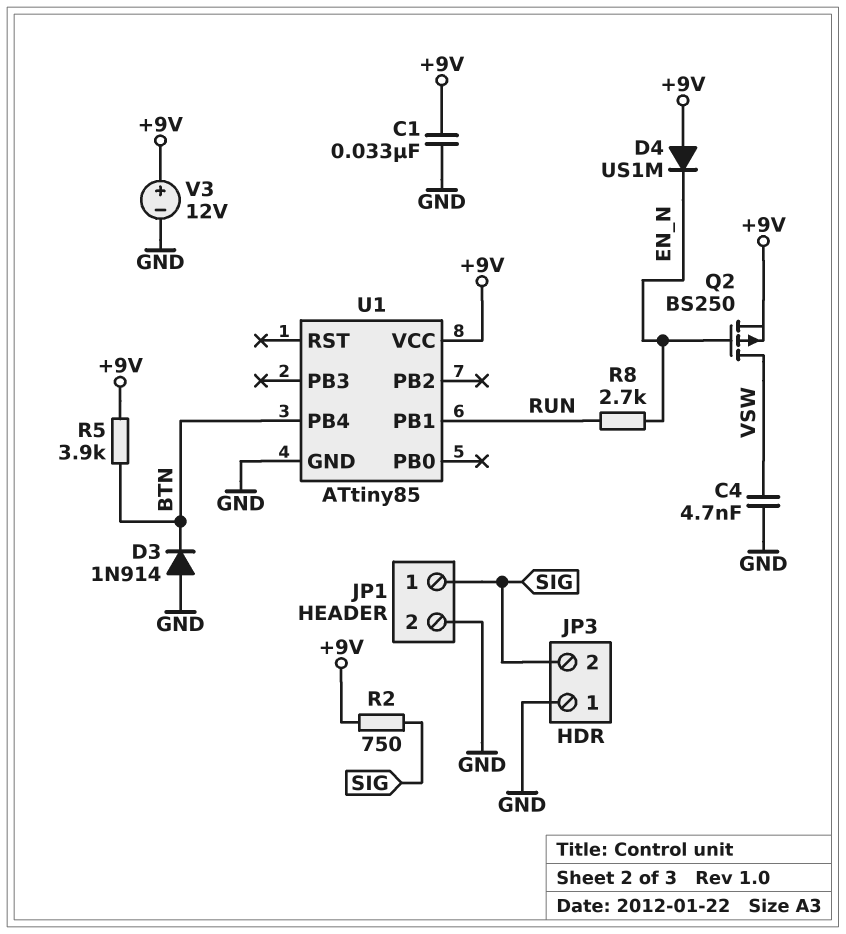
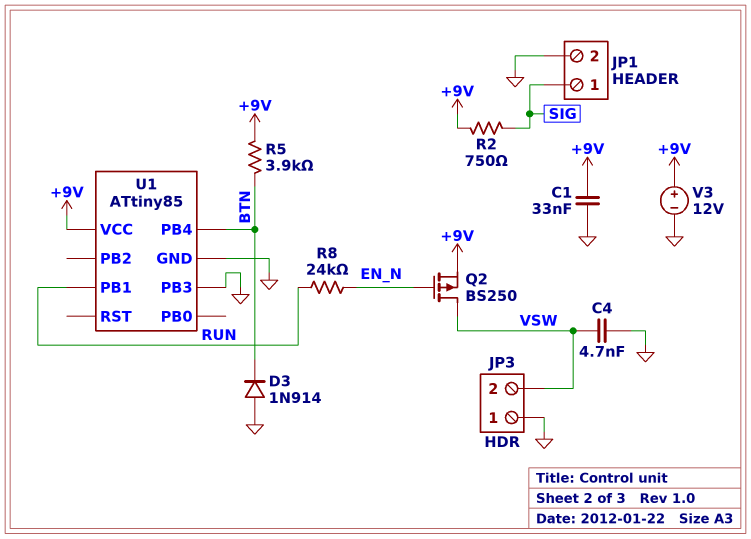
D4: diode US1M (A +9V, K EN_N) -> none
JP3 pin 2: SIG -> VSW
R8: 2.7k (EN_N, RUN) -> 24k (EN_N, RUN)
U1 pin PB3: none -> GND

